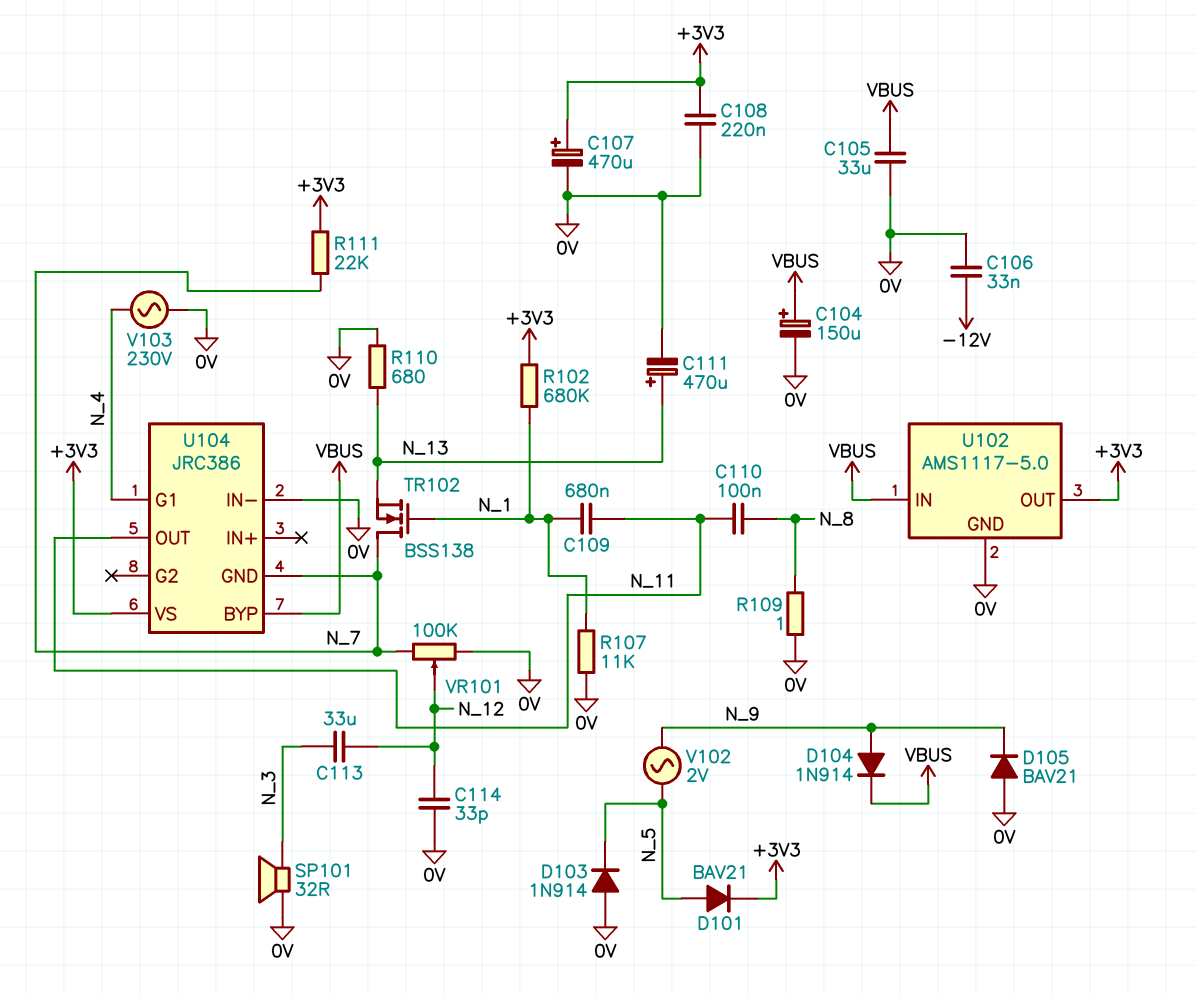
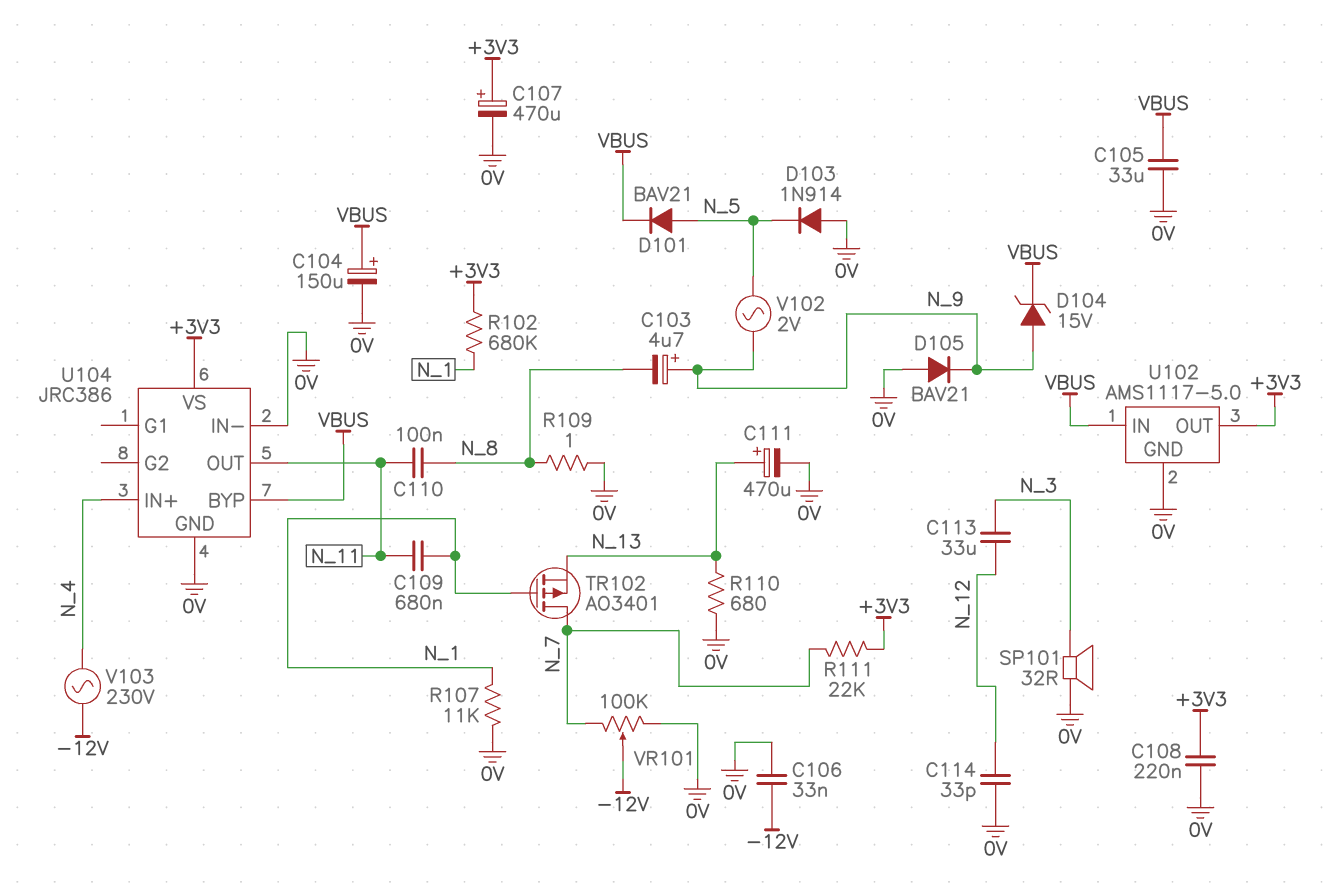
C103: none -> 4.7uF (plus N_9, minus N_8)
D101: diode BAV21 (A N_5, K +3V3) -> diode BAV21 (A N_5, K VBUS)
D104: diode 1N914 (A N_9, K VBUS) -> zener 15V (A N_9, K VBUS)
TR102: NMOS BSS138 (G N_1, D N_7, S N_13) -> PMOS AO3401 (G N_1, D N_7, S N_13)
U104 pin G1: N_4 -> none
U104 pin GND: N_7 -> 0V
U104 pin IN+: none -> N_4
V103: AC 230V (0V, N_4) -> AC 230V (-12V, N_4)
VR101: 100k (0V, N_7, wiper N_12) -> 100k (0V, N_7, wiper -12V)

